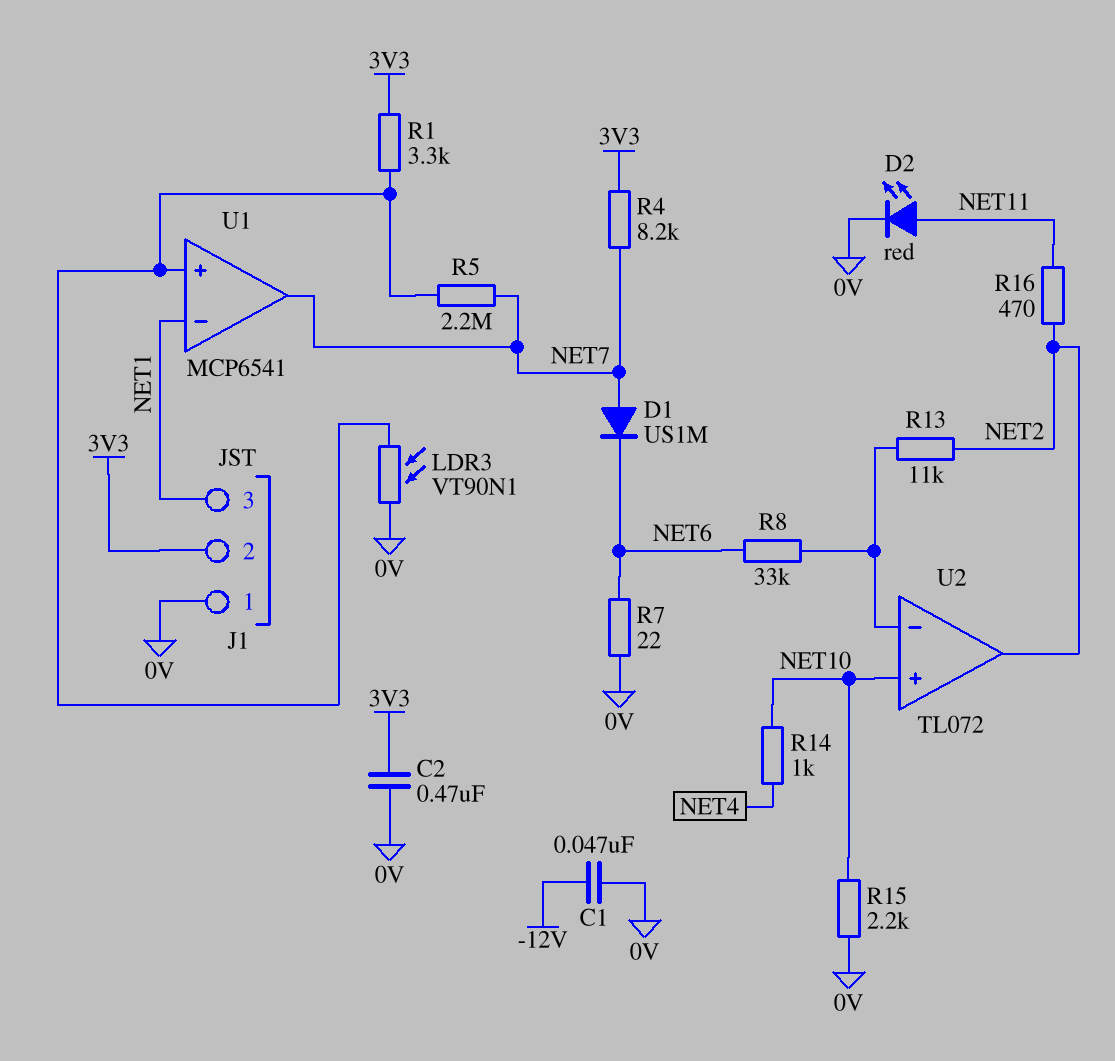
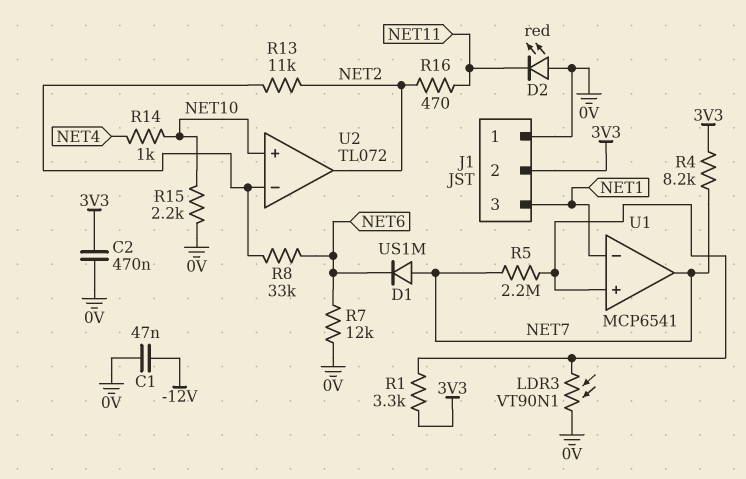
D2: LED red (A NET11, K 0V) -> LED red (A 0V, K NET11)
R7: 22 (0V, NET6) -> 12k (0V, NET6)

